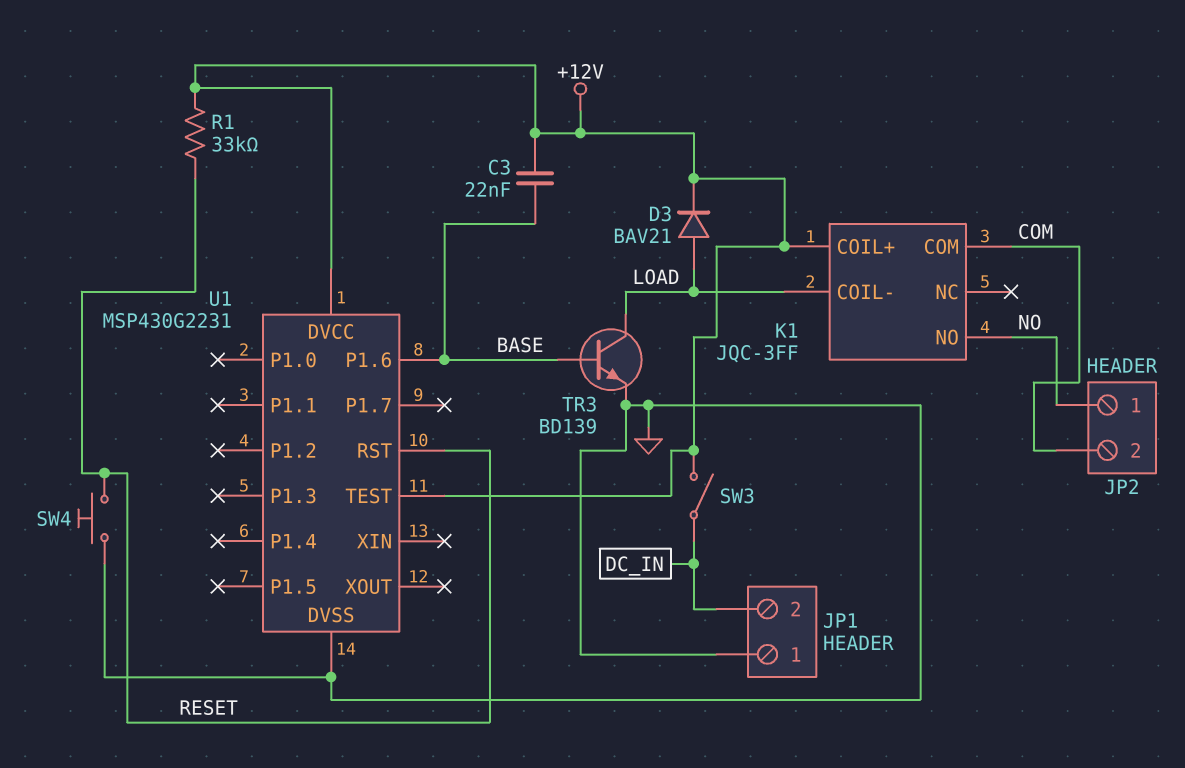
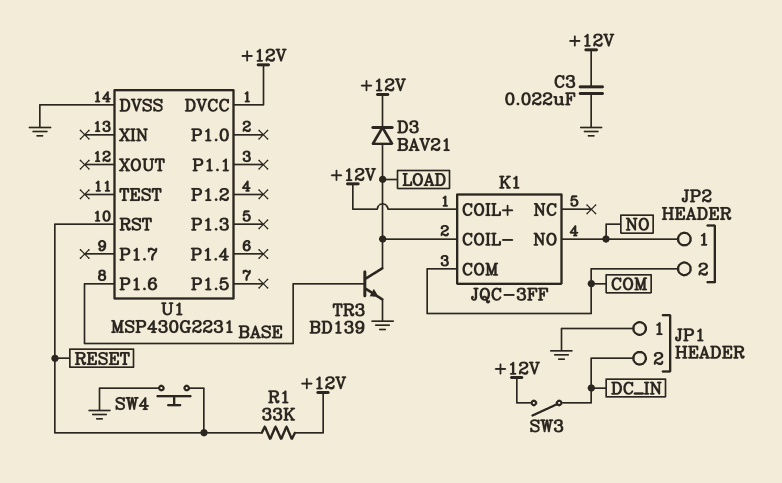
C3: 22nF (+12V, BASE) -> 22nF (+12V, GND)
U1 pin TEST: +12V -> none

